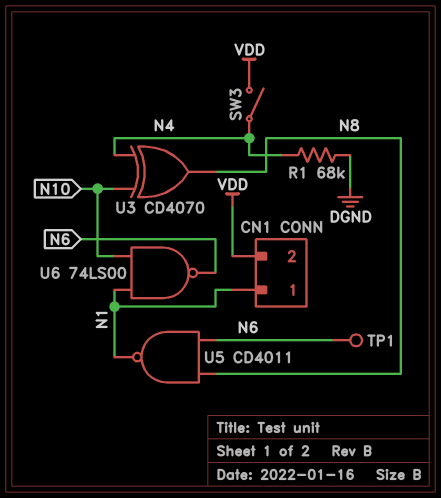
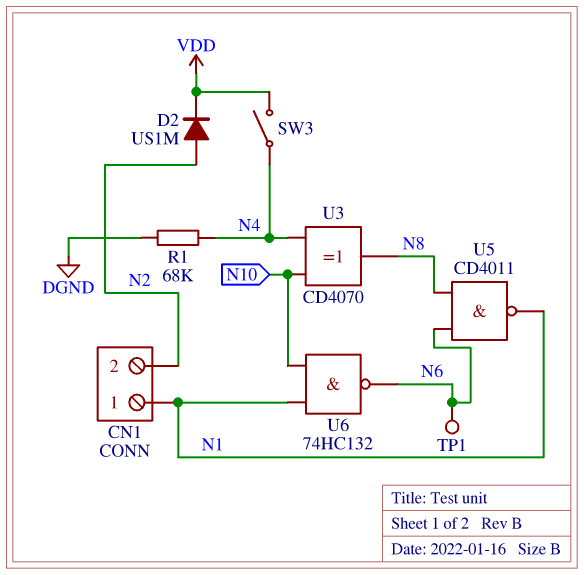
CN1 pin 2: VDD -> N2
D2: none -> diode US1M (A N2, K VDD)
U6: NAND 74LS00 (in N1, in N10, out N6) -> NAND 74HC132 (in N1, in N10, out N6)

